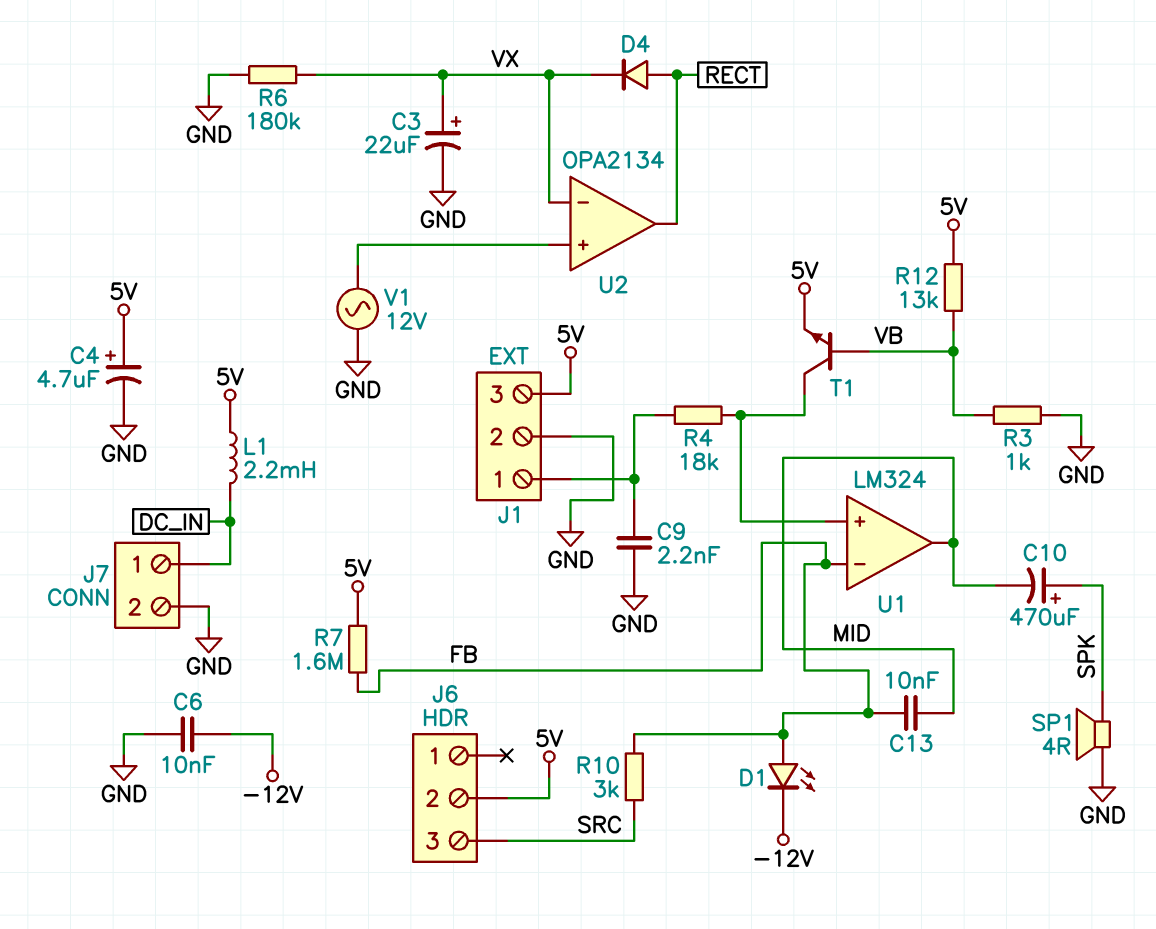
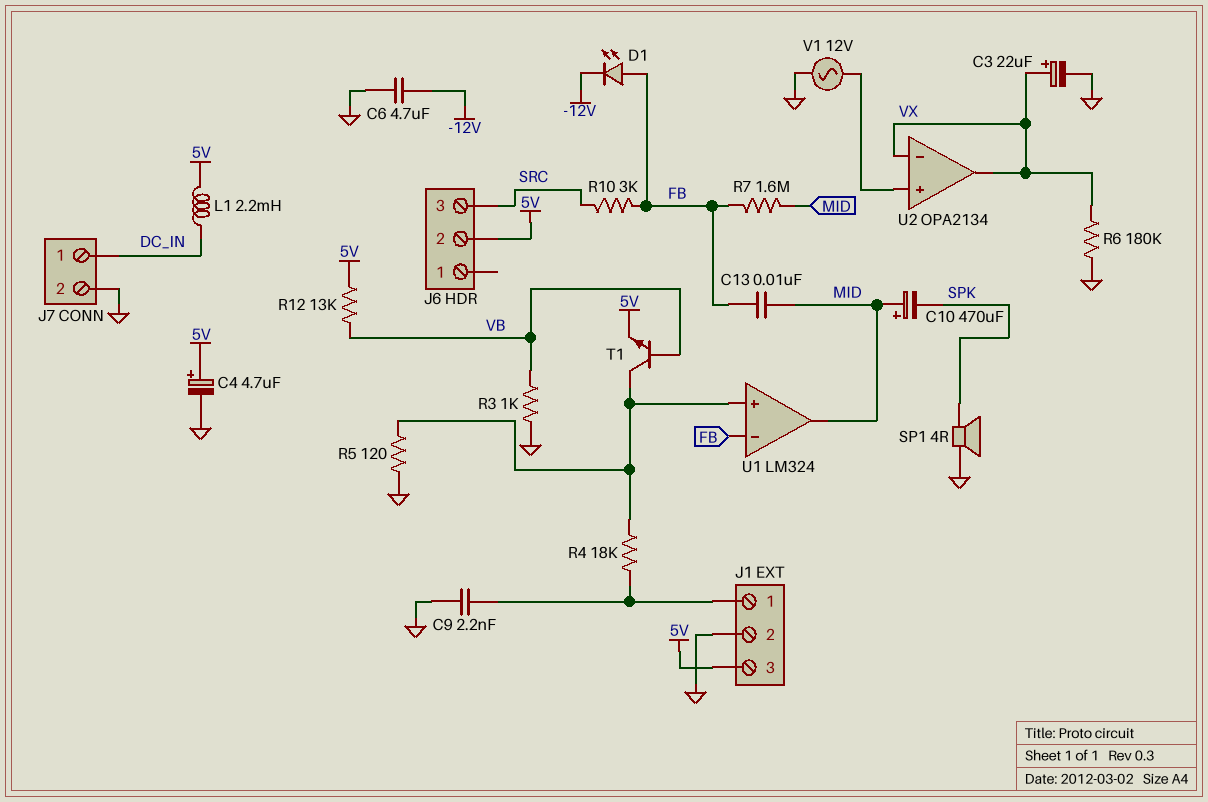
C6: 10nF (-12V, GND) -> 4.7uF (-12V, GND)
C10: 470uF (plus SPK, minus MID) -> 470uF (plus MID, minus SPK)
D4: diode (A RECT, K VX) -> none
R5: none -> 120 (GND, U1/in+)
R7: 1.6M (5V, FB) -> 1.6M (FB, MID)
U2 pin out: RECT -> VX

